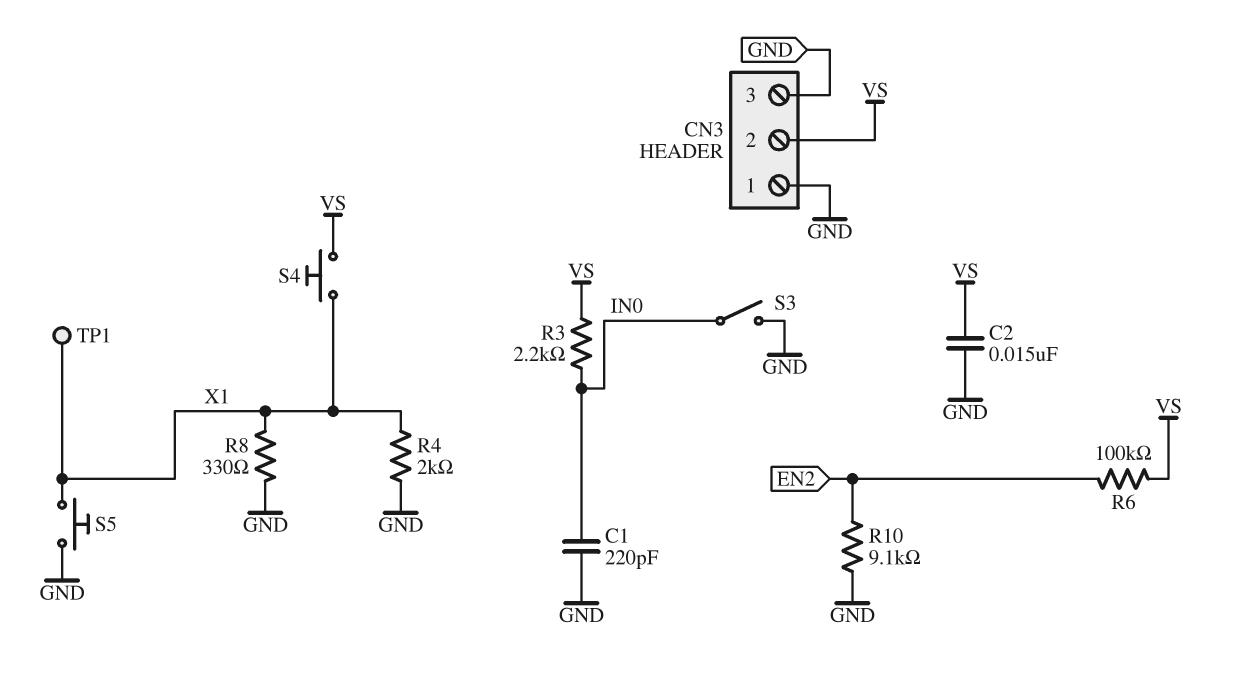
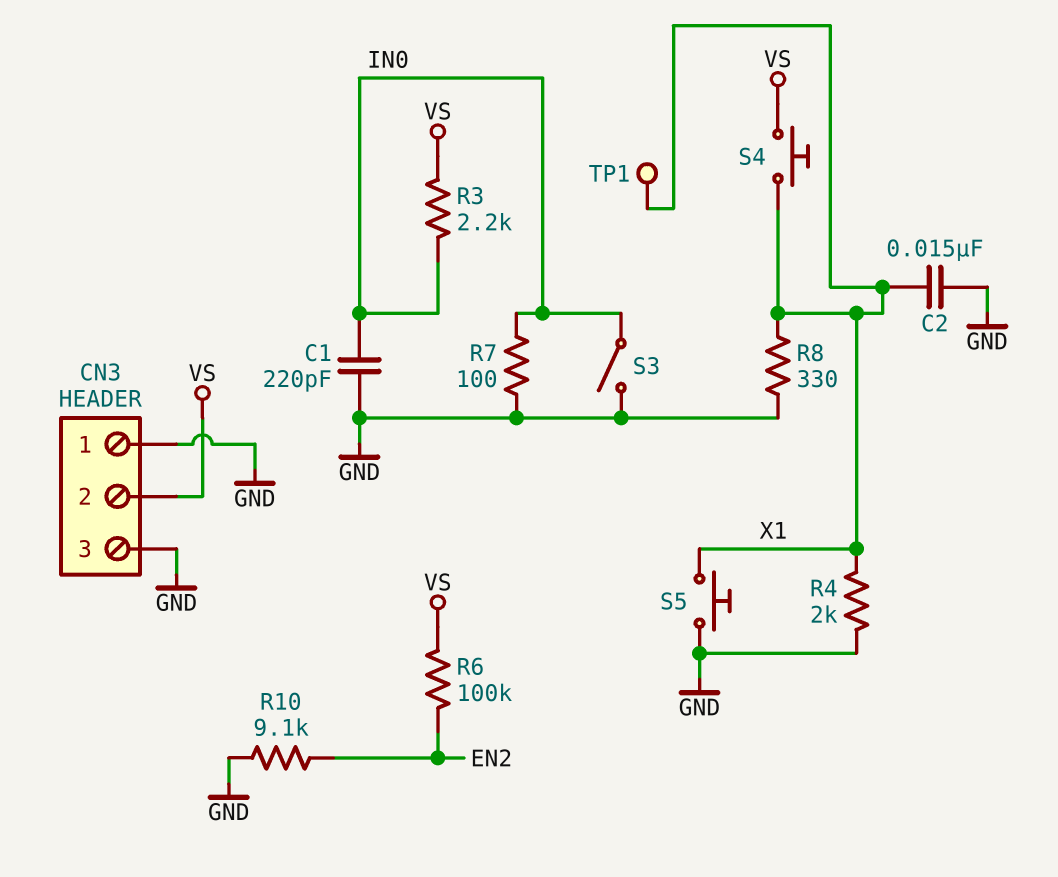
C2: 15nF (GND, VS) -> 15nF (GND, X1)
R7: none -> 100 (GND, IN0)

